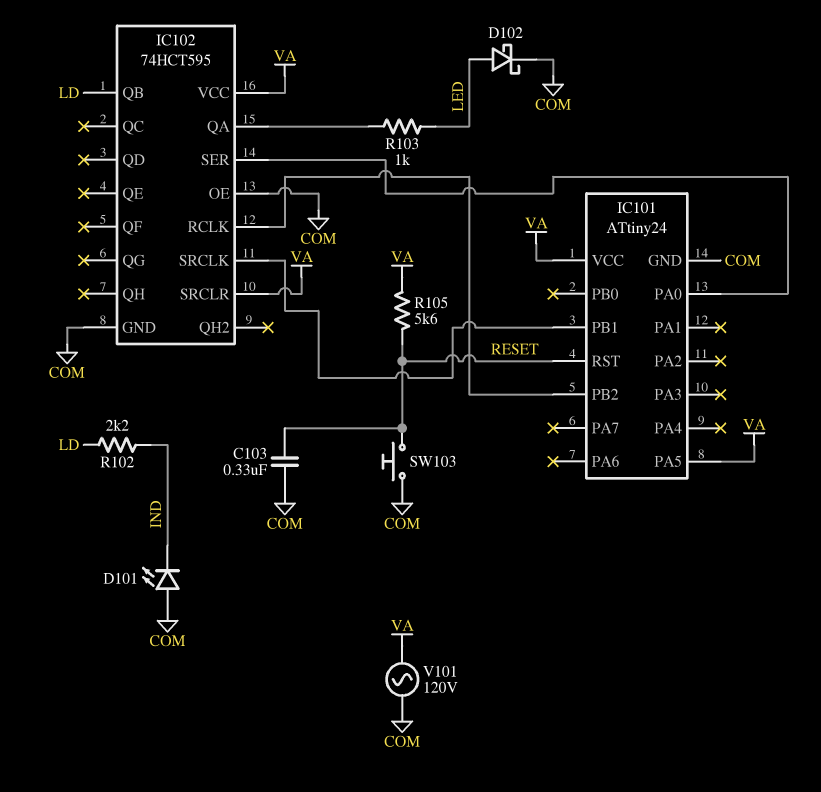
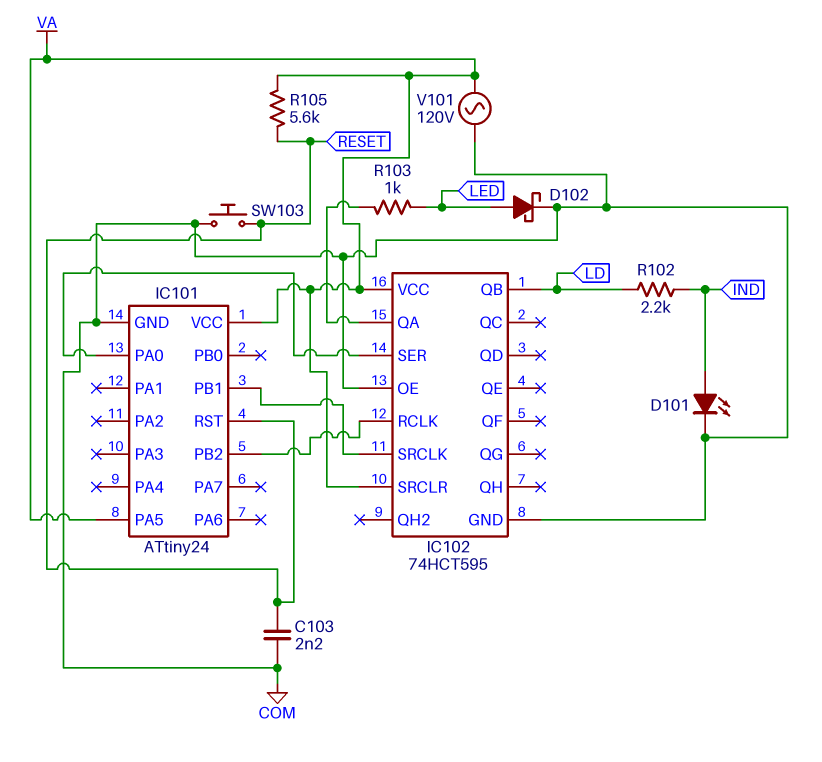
C103: 330nF (COM, RESET) -> 2.2nF (COM, RESET)
D101: LED (A COM, K IND) -> LED (A IND, K COM)

